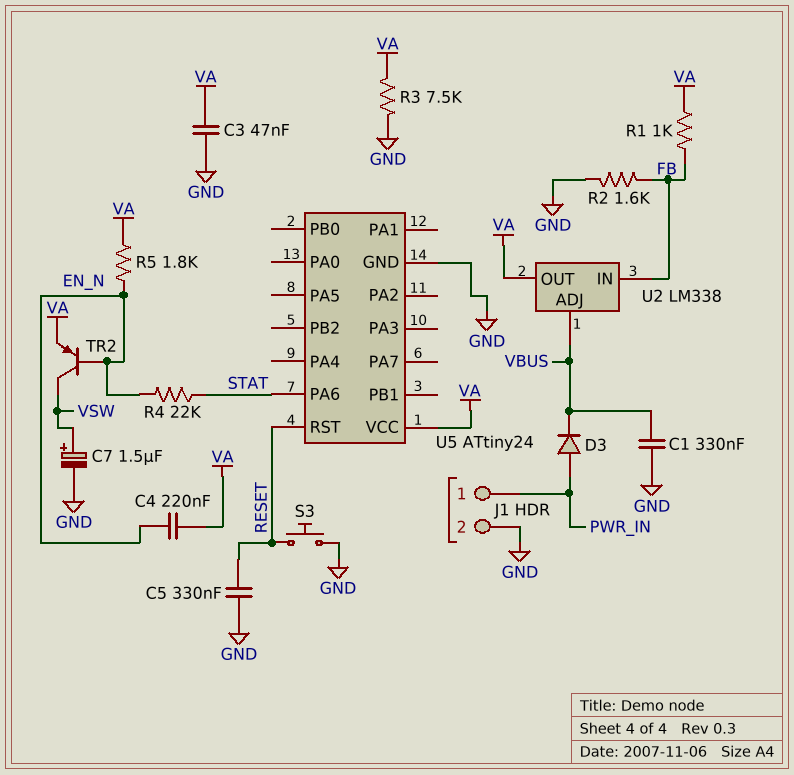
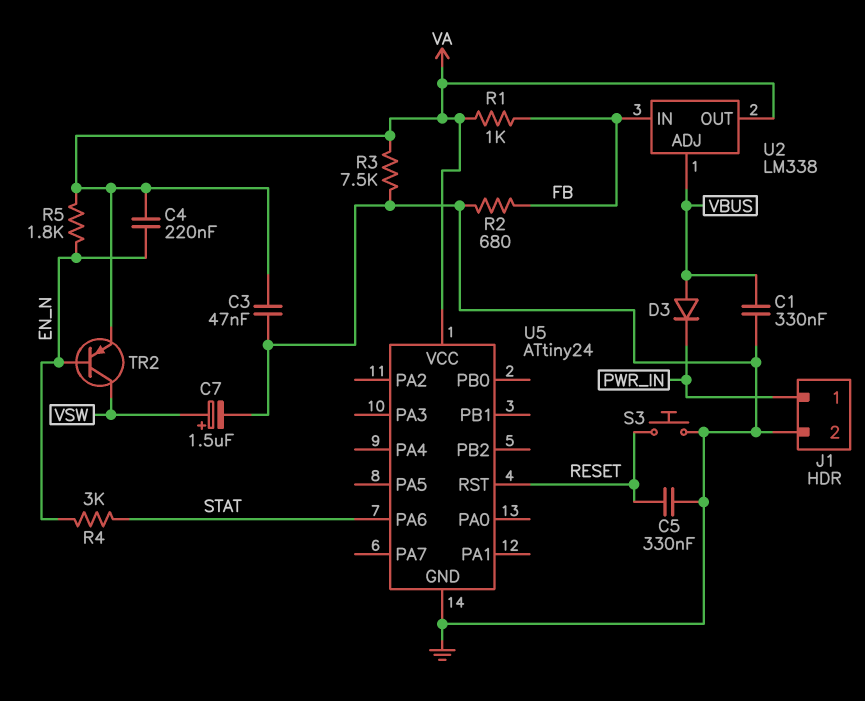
D3: diode (A PWR_IN, K VBUS) -> diode (A VBUS, K PWR_IN)
R2: 1.6k (FB, GND) -> 680 (FB, GND)
R4: 22k (EN_N, STAT) -> 3k (EN_N, STAT)

